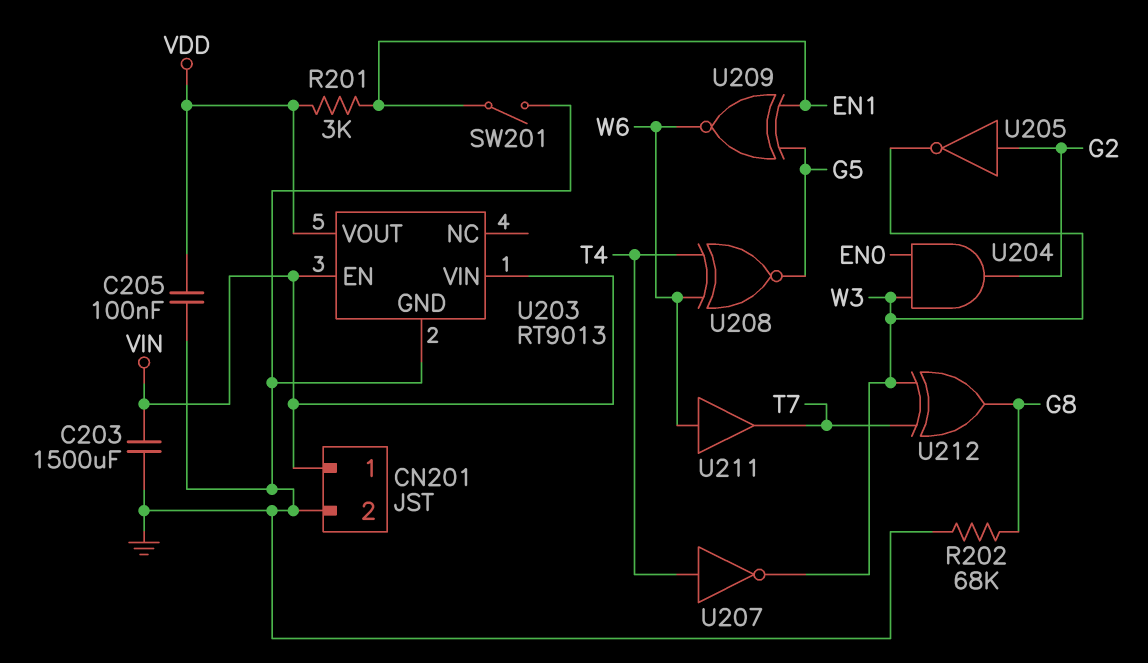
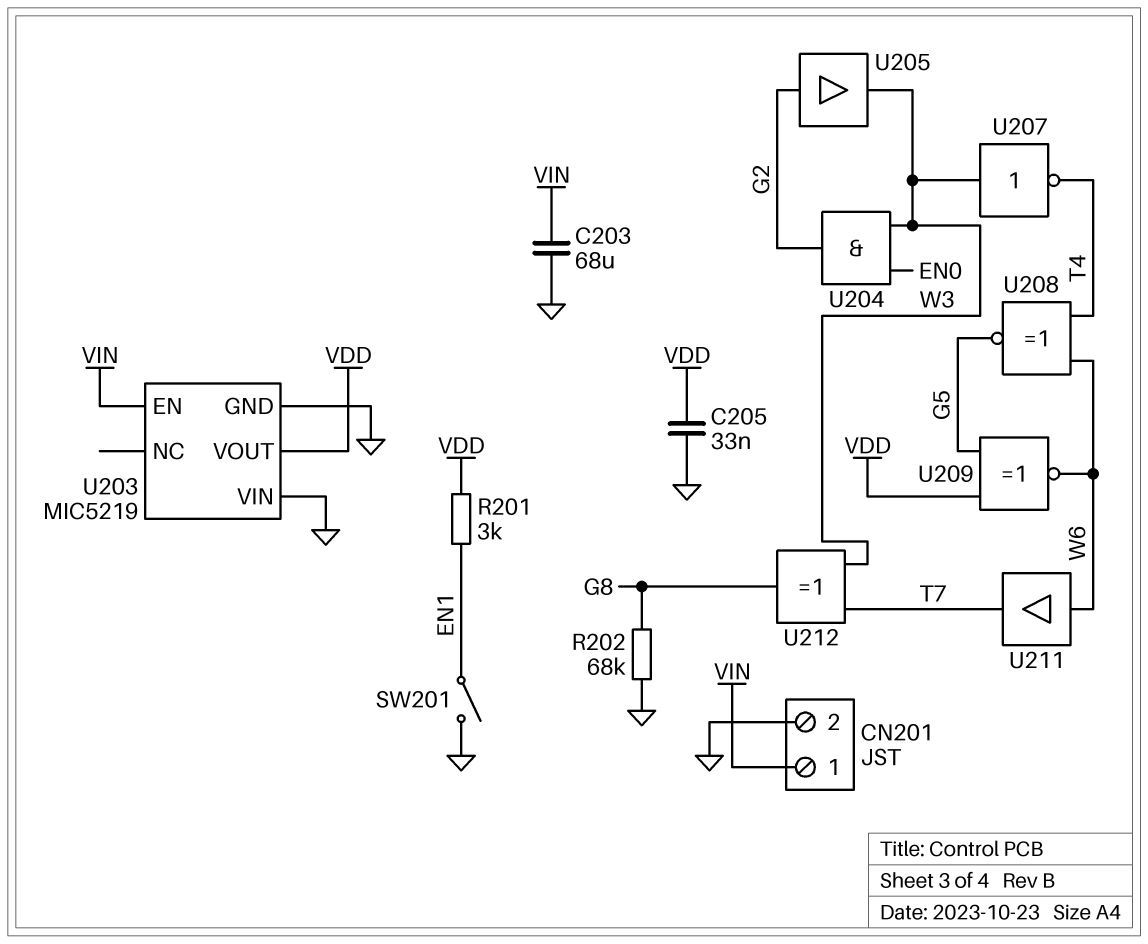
C203: 1500uF (GND, VIN) -> 68uF (GND, VIN)
C205: 100nF (GND, VDD) -> 33nF (GND, VDD)
U203: RT9013 -> MIC5219
U203 pin VIN: VIN -> GND
U205: NOT (in G2, out W3) -> buffer (in G2, out W3)
U207: NOT (in T4, out W3) -> NOT (in W3, out T4)
U209: XNOR (in EN1, in G5, out W6) -> XNOR (in G5, in VDD, out W6)

